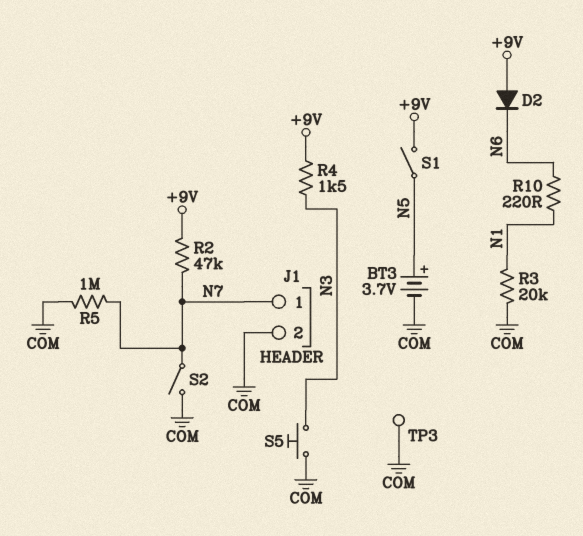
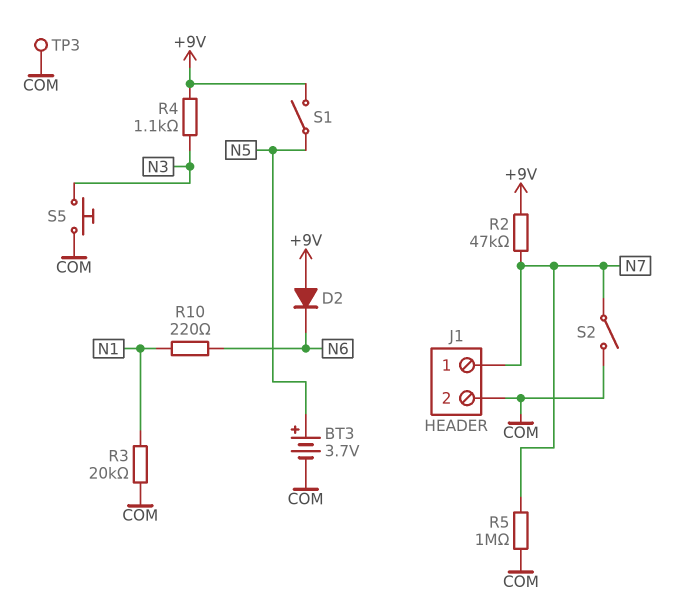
R4: 1.5k (+9V, N3) -> 1.1k (+9V, N3)

